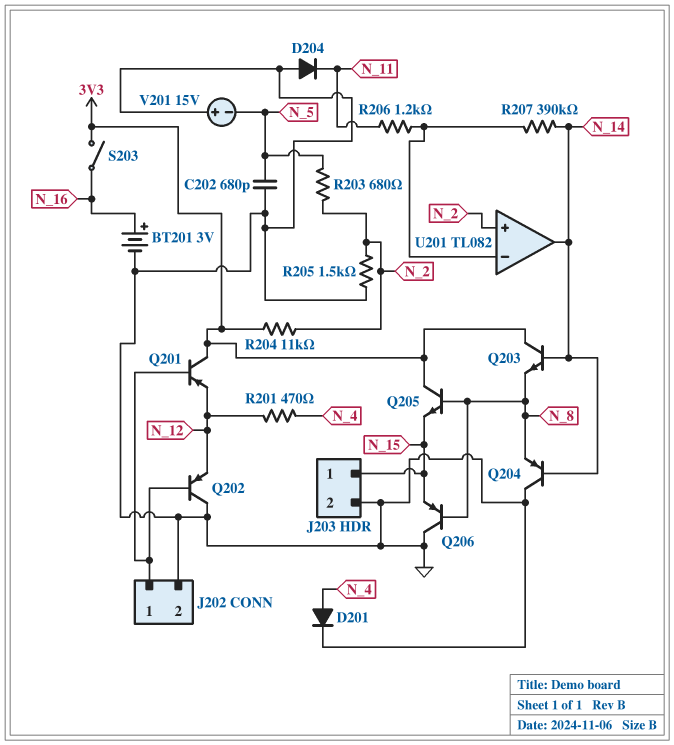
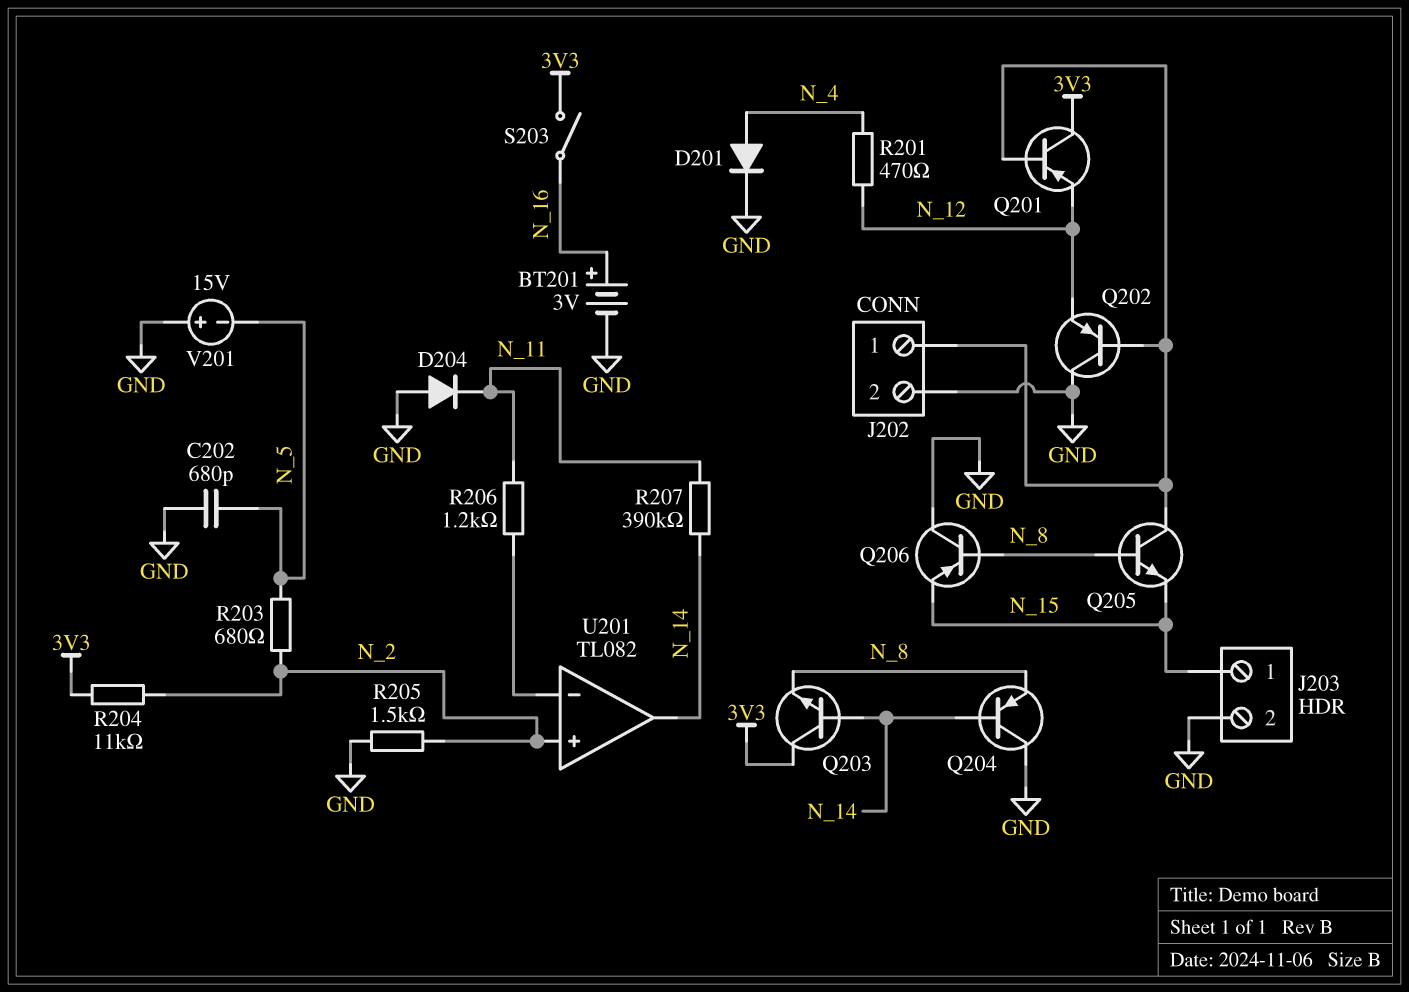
Q205: NPN (B N_8, C 3V3, E N_15) -> NPN (B N_8, C J202/1, E N_15)
R207: 390k (N_14, U201/in-) -> 390k (N_11, N_14)

